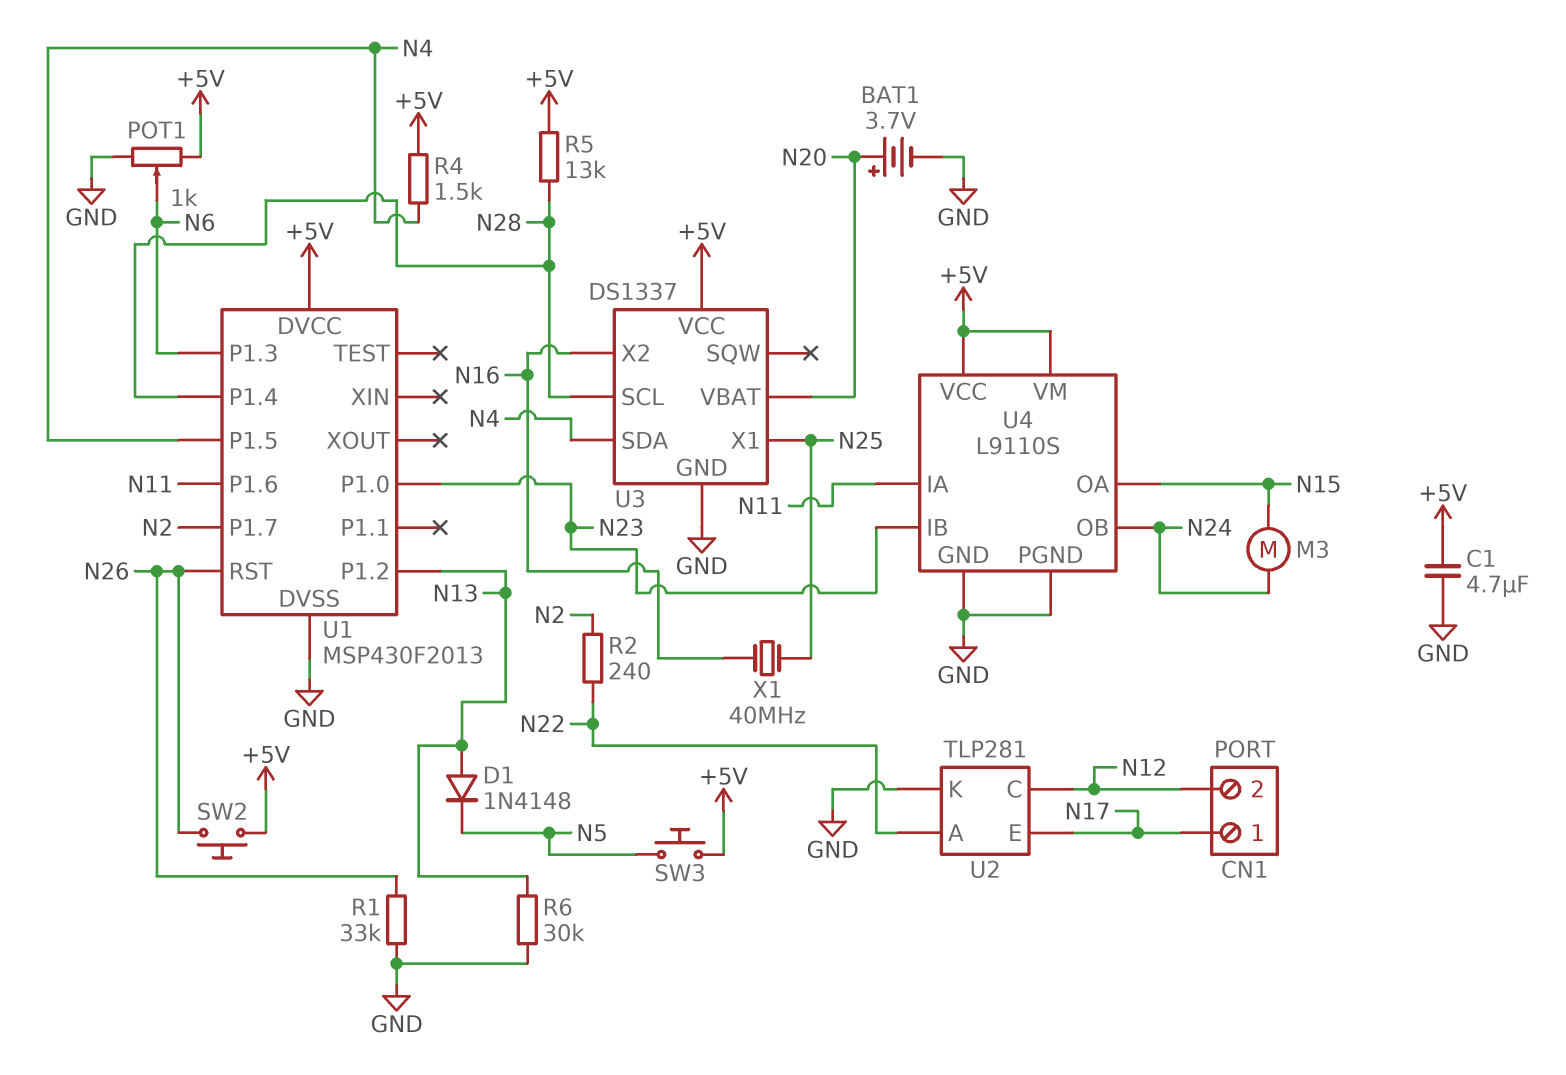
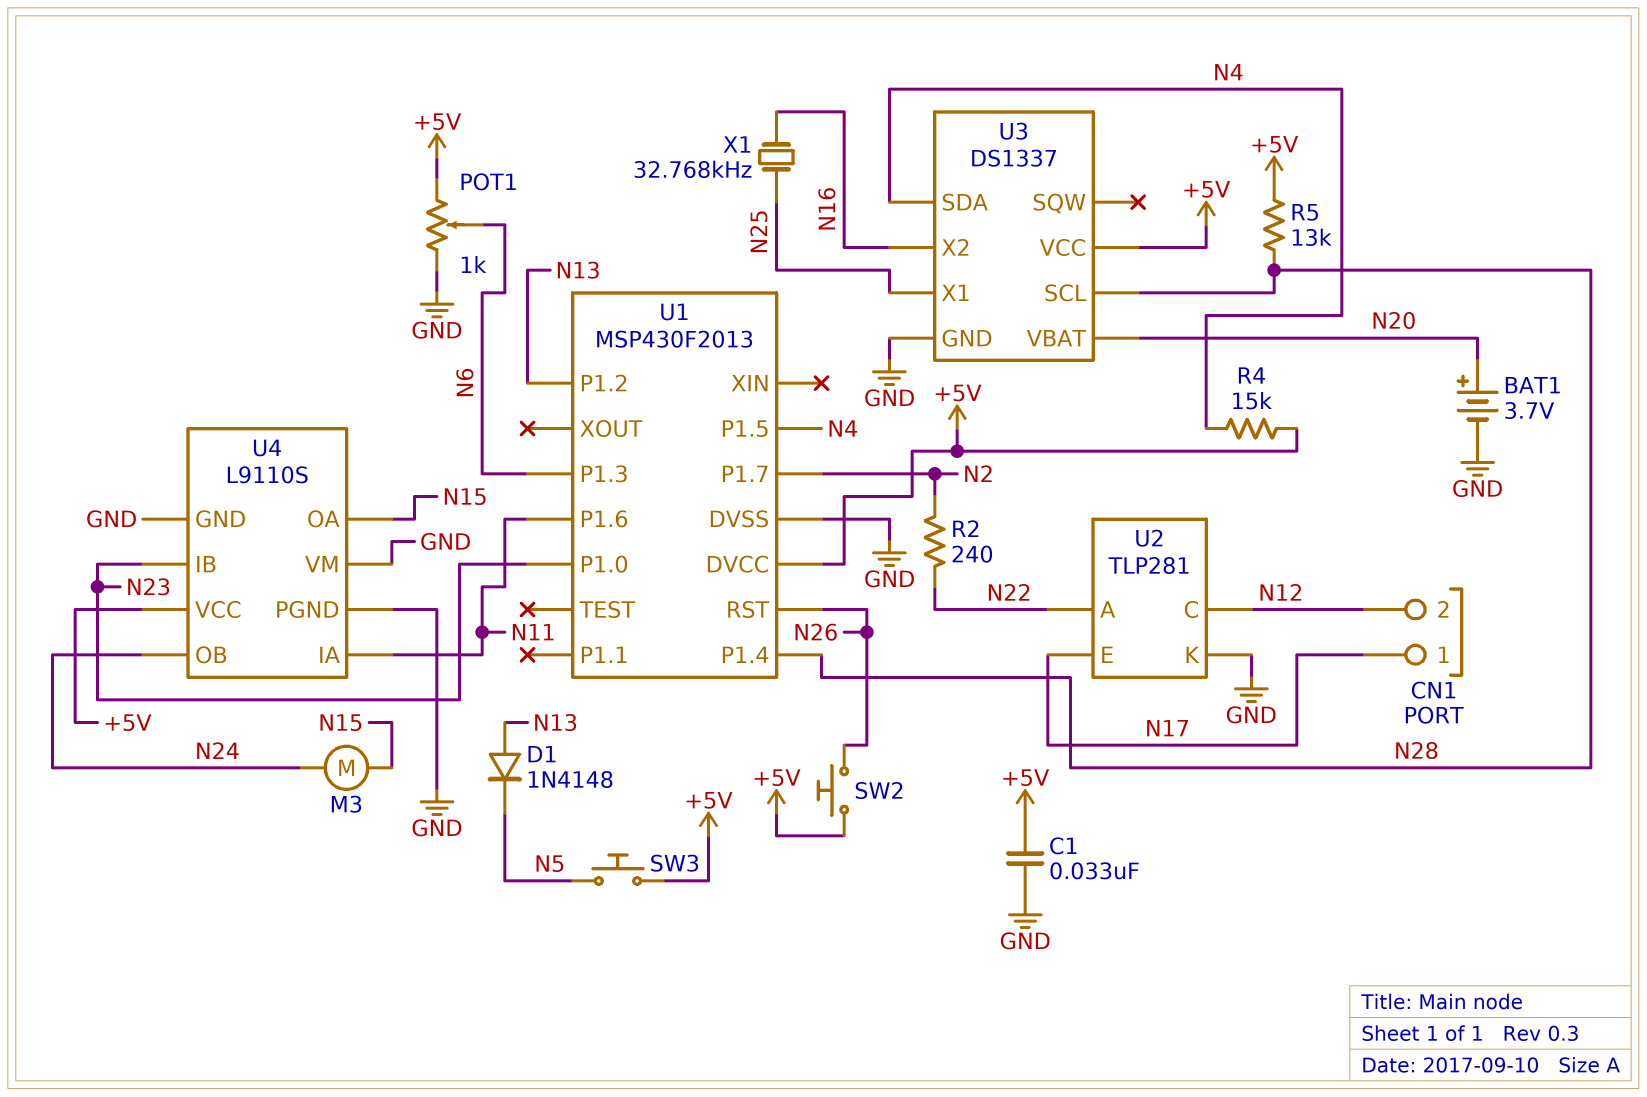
C1: 4.7uF (+5V, GND) -> 33nF (+5V, GND)
R1: 33k (GND, N26) -> none
R4: 1.5k (+5V, N4) -> 15k (+5V, N4)
R6: 30k (GND, N13) -> none
U4 pin VM: +5V -> GND
X1: 40MHz (N16, N25) -> 32.768kHz (N16, N25)

